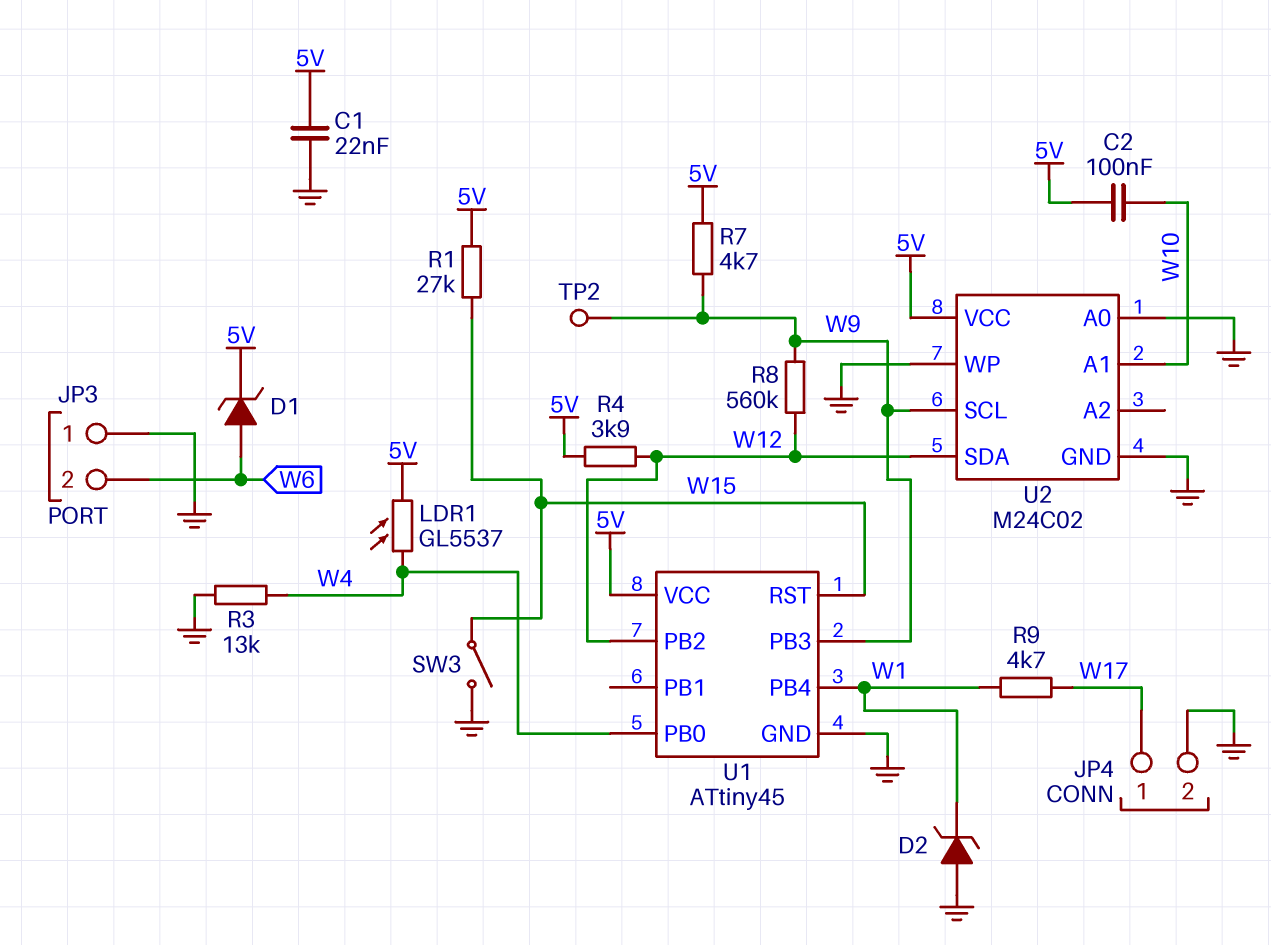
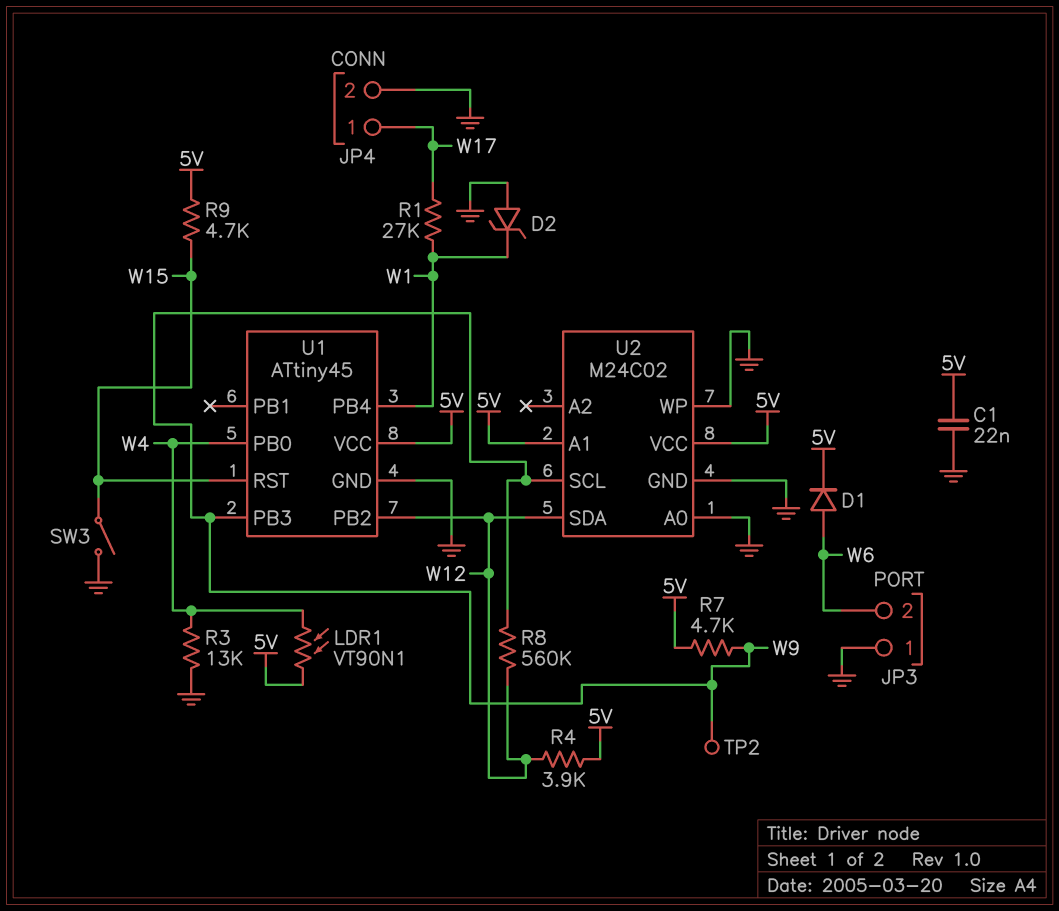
C2: 100nF (5V, W10) -> none
D1: zener (A W6, K 5V) -> diode (A W6, K 5V)
LDR1: GL5537 (5V, W4) -> VT90N1 (5V, W4)
R1: 27k (5V, W15) -> 27k (W1, W17)
R9: 4.7k (W1, W17) -> 4.7k (5V, W15)
U2 pin A1: W10 -> 5V

